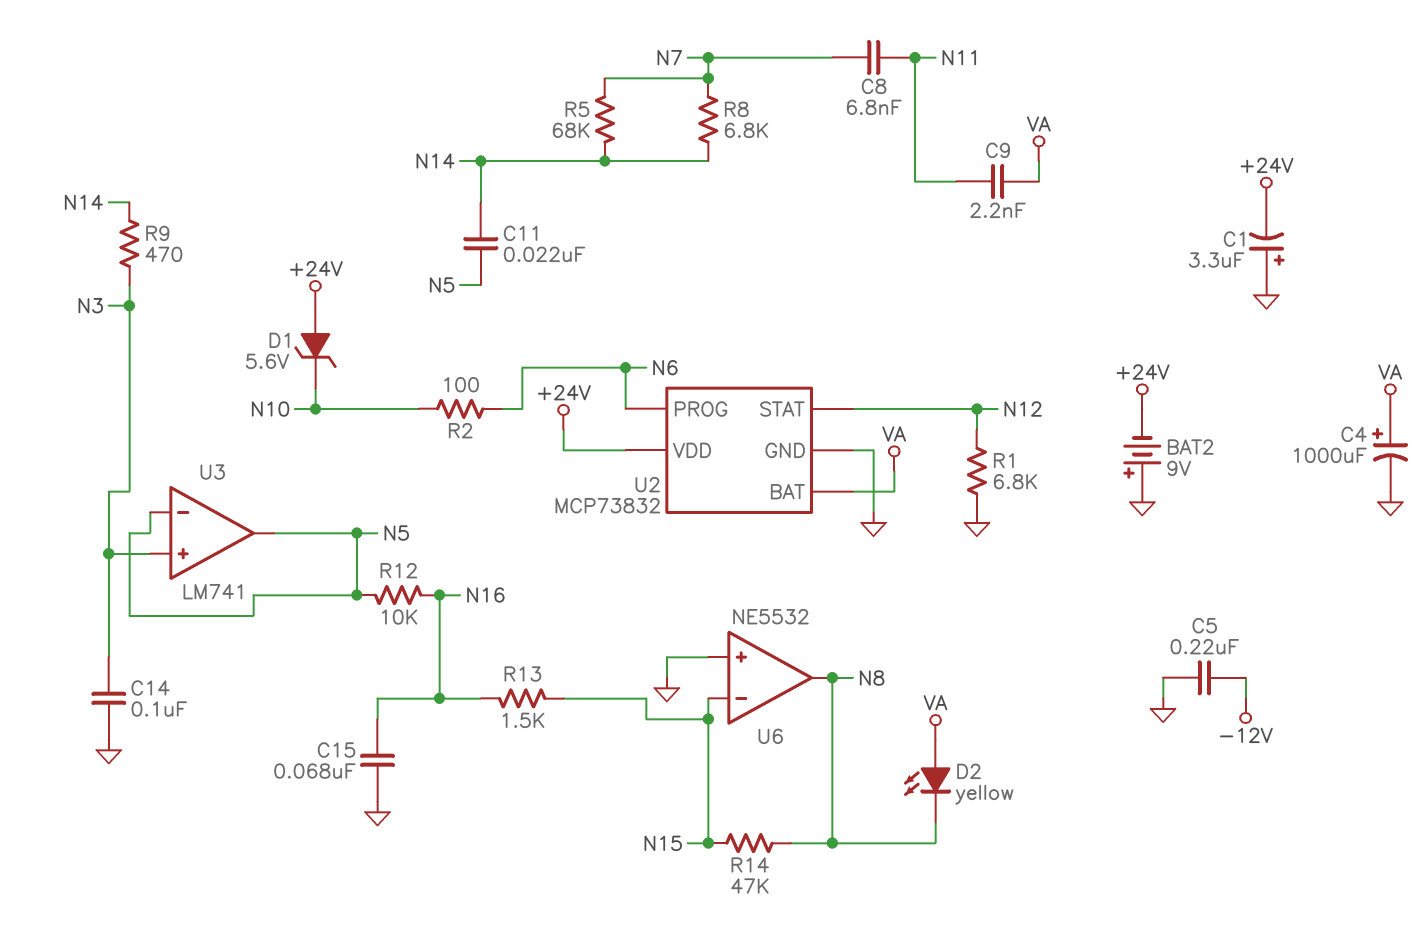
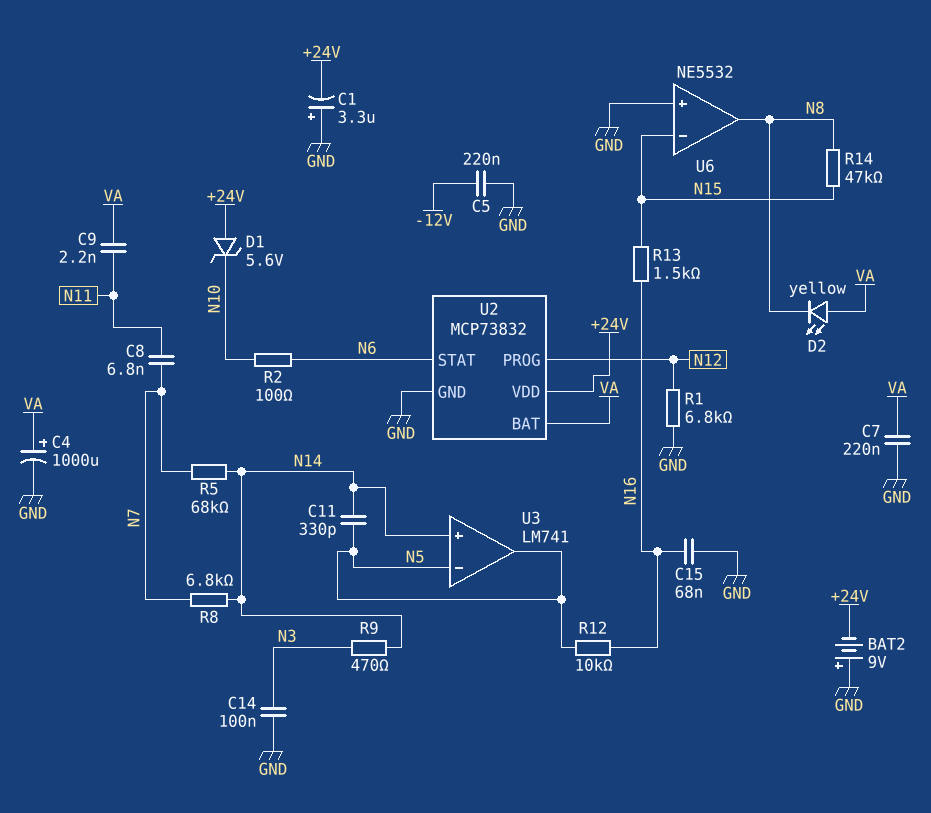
C7: none -> 220nF (GND, VA)
C11: 22nF (N5, N14) -> 330pF (N5, N14)
U2 pin PROG: N6 -> N12
U2 pin STAT: N12 -> N6
U3 pin in+: N3 -> N14

